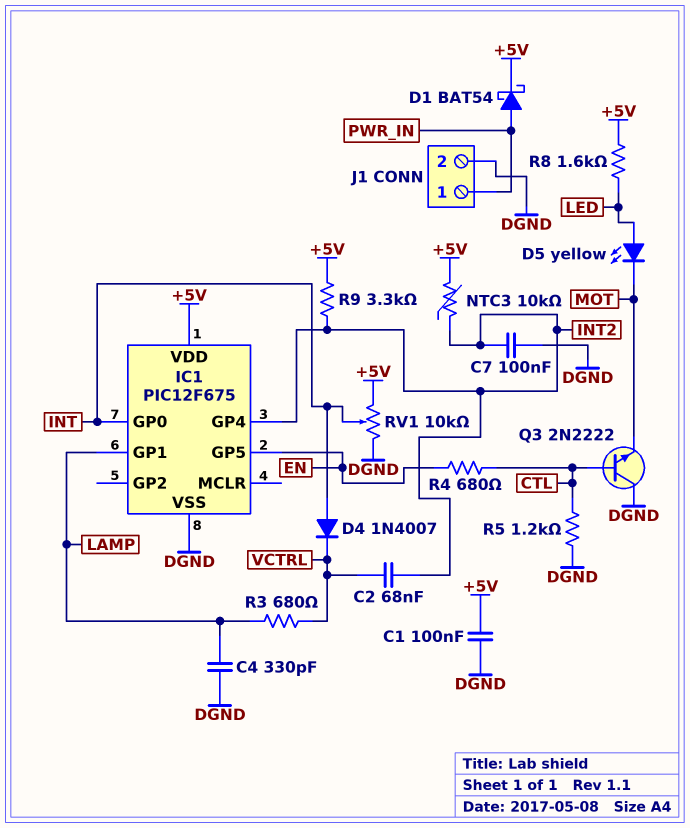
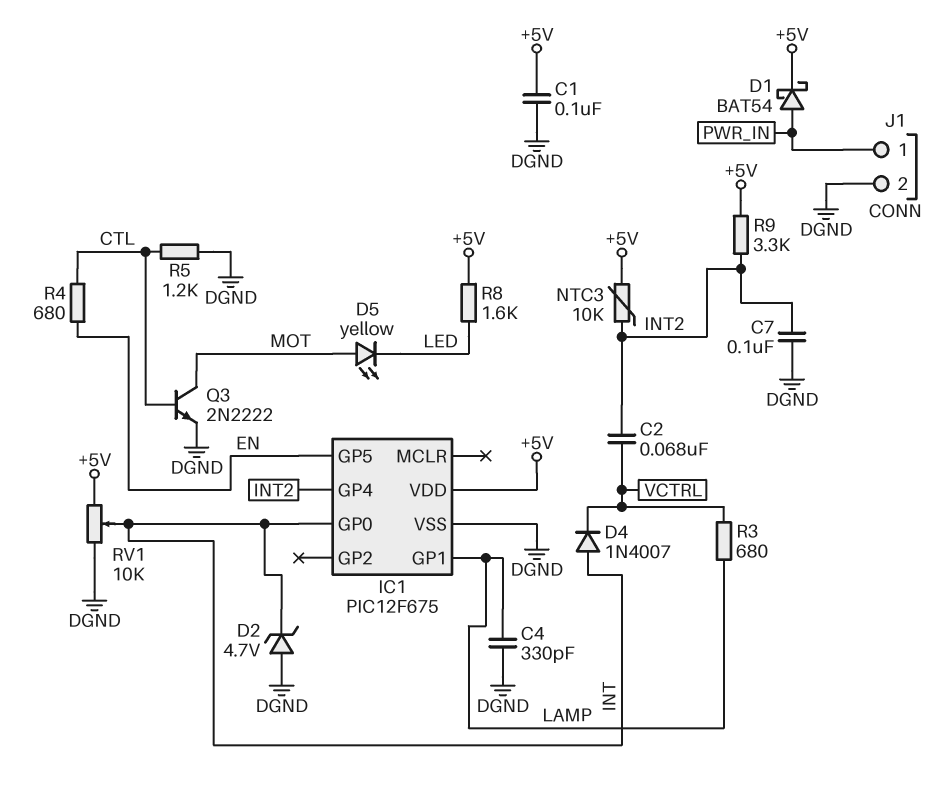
D2: none -> zener 4.7V (A DGND, K INT)
D5: LED yellow (A LED, K MOT) -> LED yellow (A MOT, K LED)
Q3: NPN 2N2222 (B CTL, C DGND, E MOT) -> NPN 2N2222 (B CTL, C MOT, E DGND)

